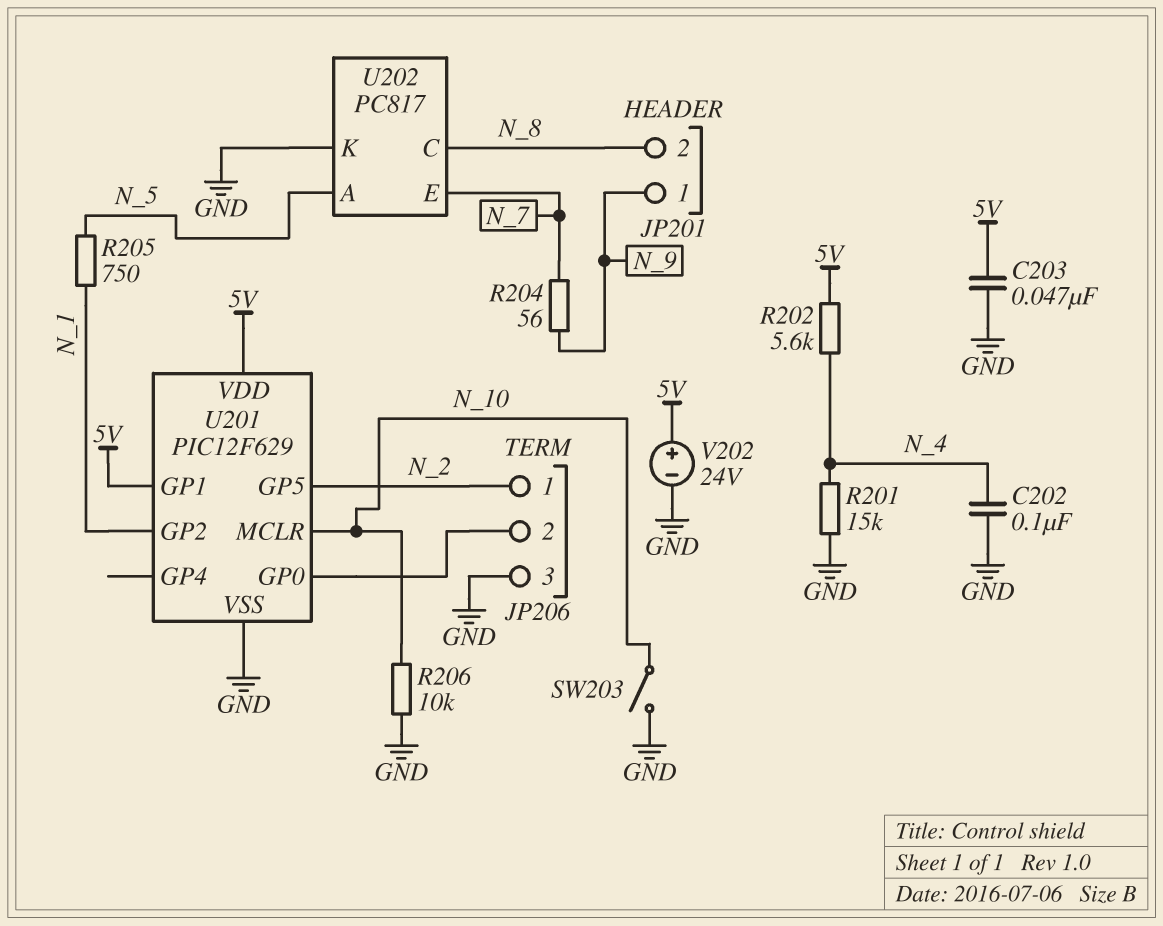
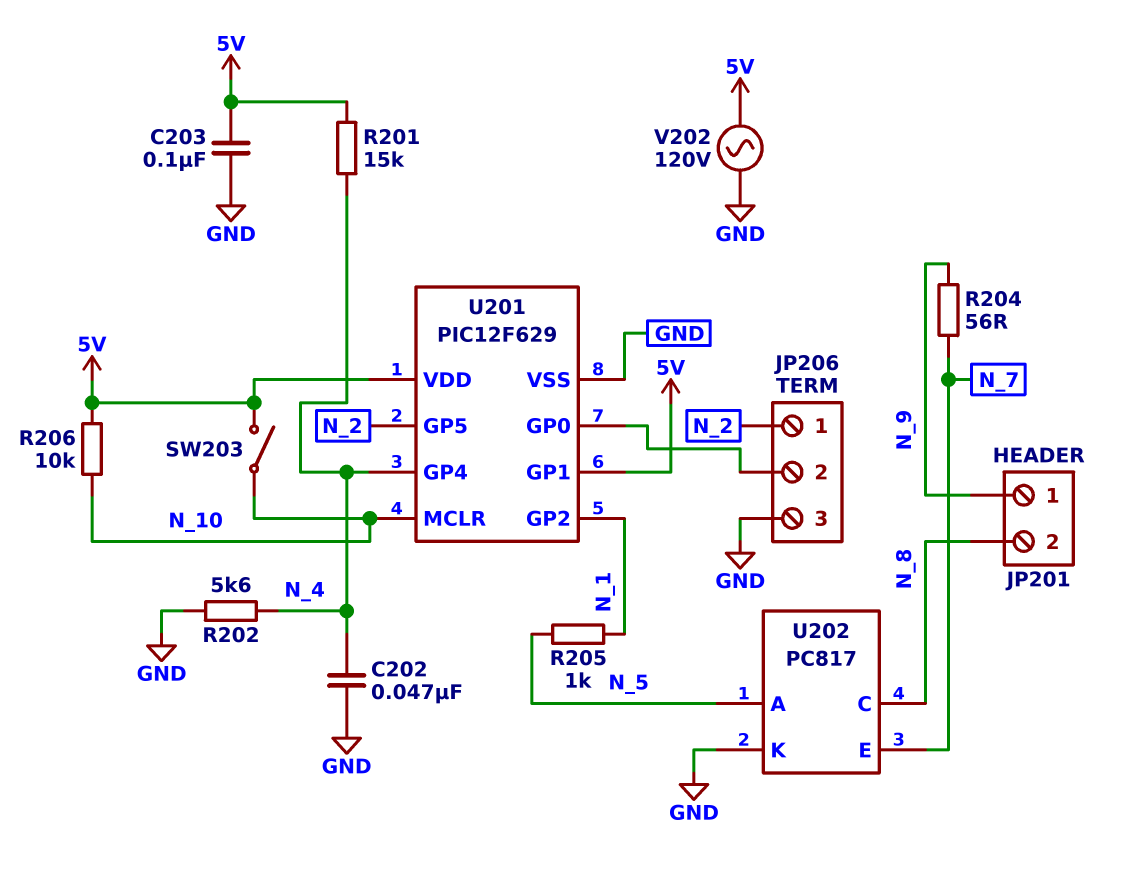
C202: 100nF (GND, N_4) -> 47nF (GND, N_4)
C203: 47nF (5V, GND) -> 100nF (5V, GND)
R201: 15k (GND, N_4) -> 15k (5V, N_4)
R202: 5.6k (5V, N_4) -> 5.6k (GND, N_4)
R205: 750 (N_1, N_5) -> 1k (N_1, N_5)
R206: 10k (GND, N_10) -> 10k (5V, N_10)
SW203: switch (GND, N_10) -> switch (5V, N_10)
U201 pin GP4: none -> N_4
V202: 24V (plus 5V, minus GND) -> AC 120V (5V, GND)

